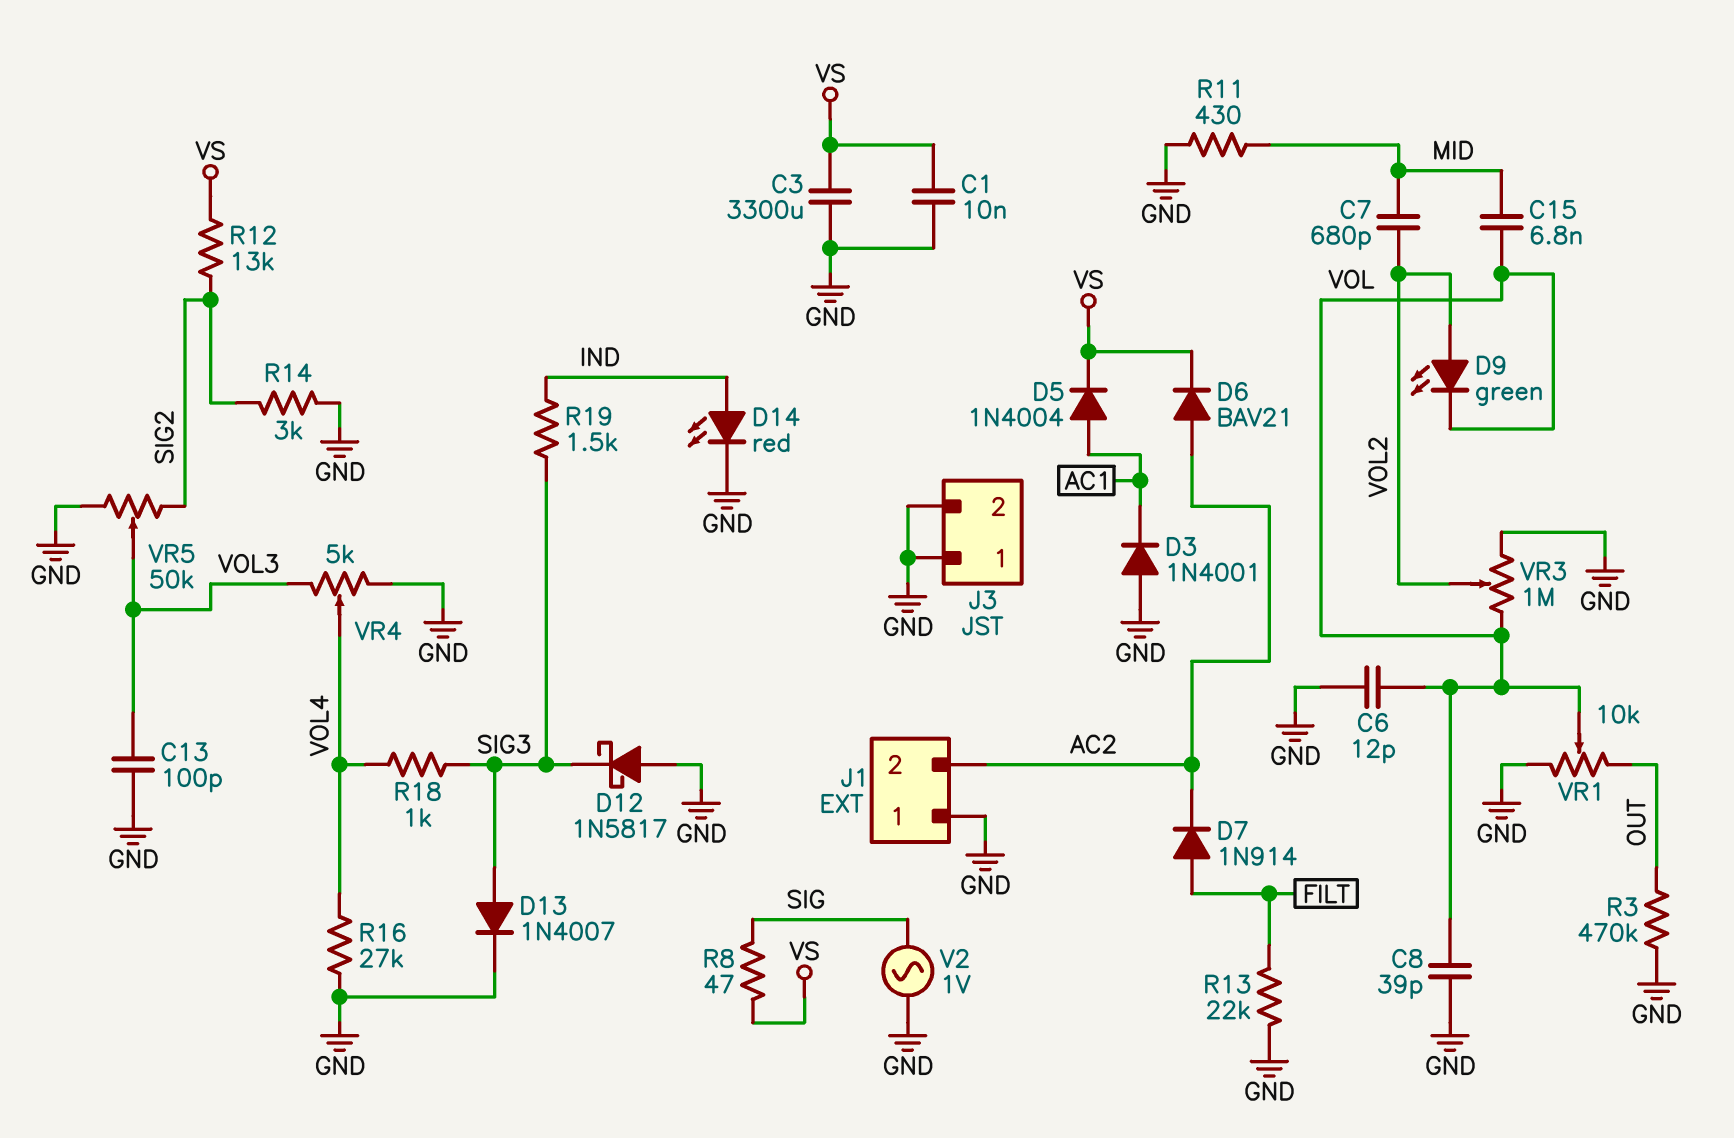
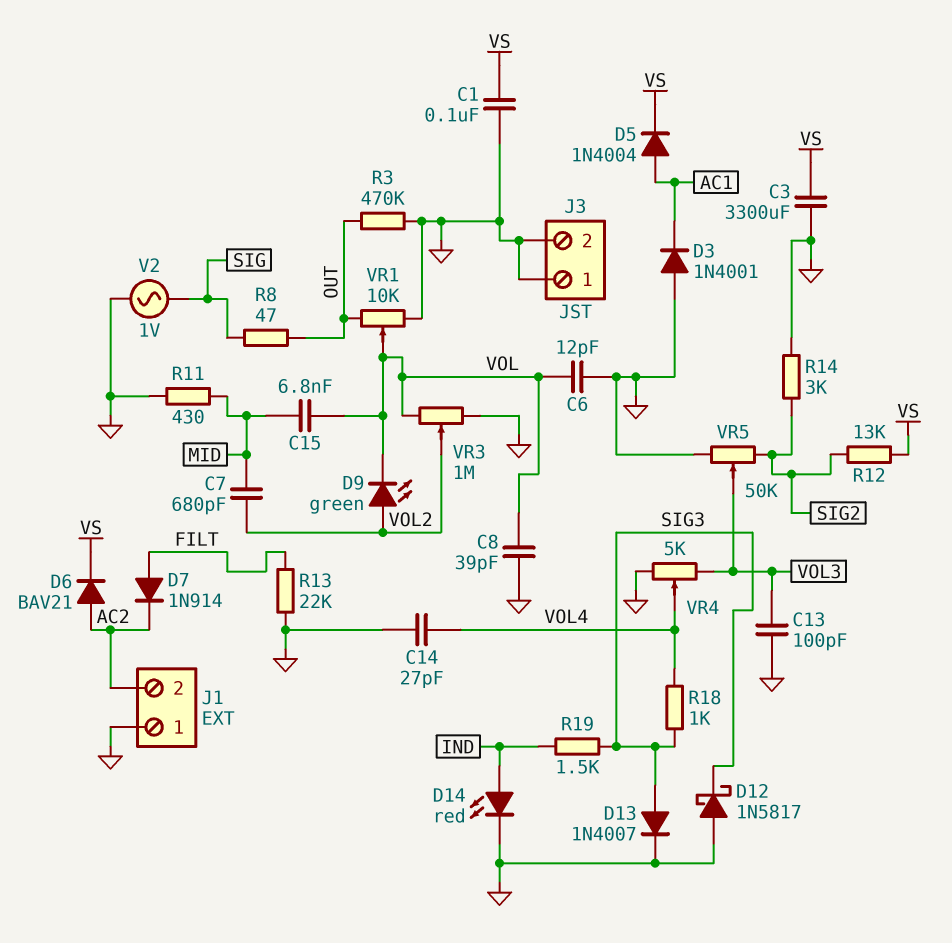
C1: 10nF (GND, VS) -> 100nF (GND, VS)
C14: none -> 27pF (GND, VOL4)
R8: 47 (SIG, VS) -> 47 (OUT, SIG)
R16: 27k (GND, VOL4) -> none

